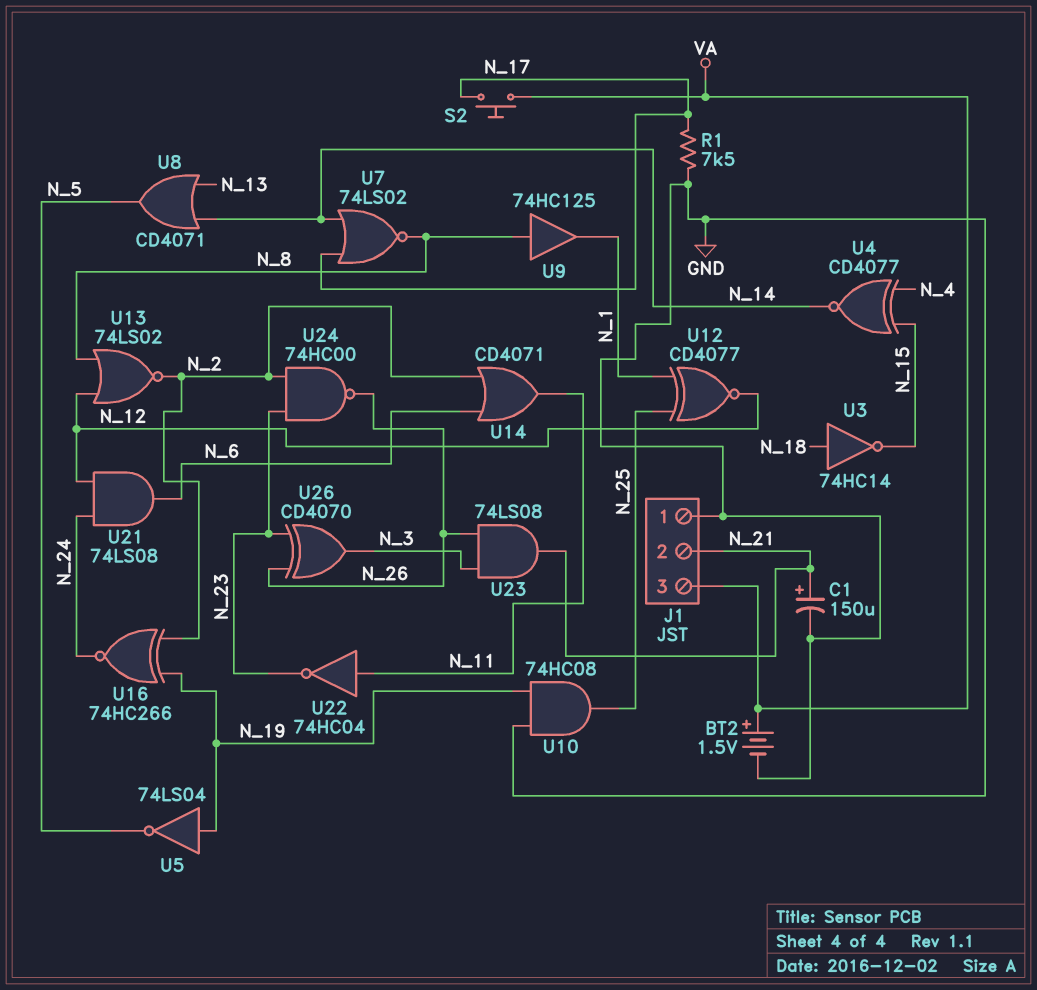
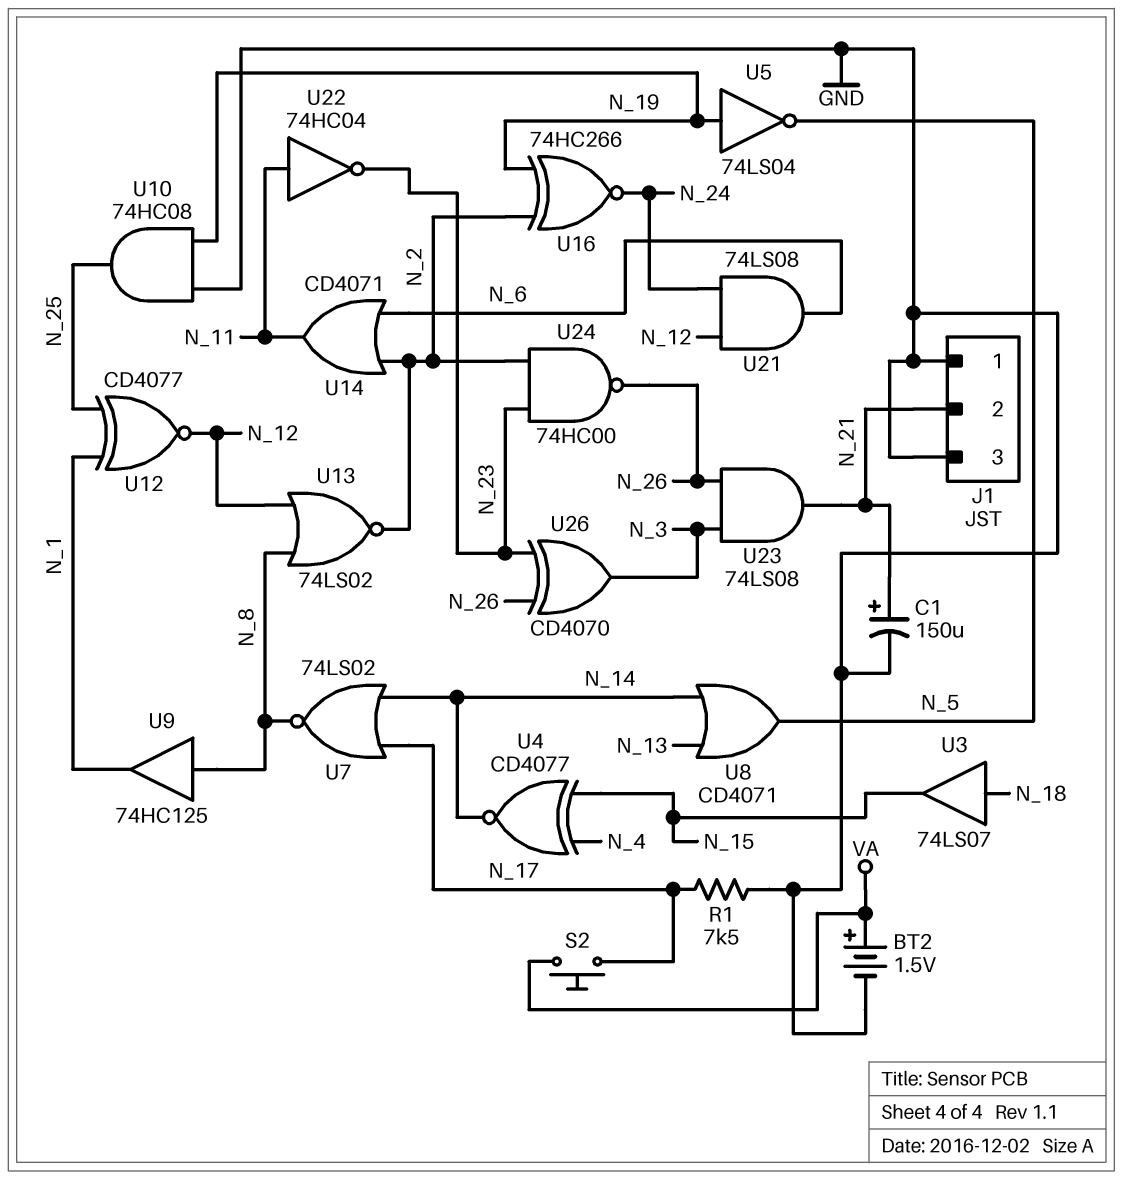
J1 pin 3: VA -> GND
U3: NOT 74HC14 (in N_18, out N_15) -> buffer 74LS07 (in N_18, out N_15)

